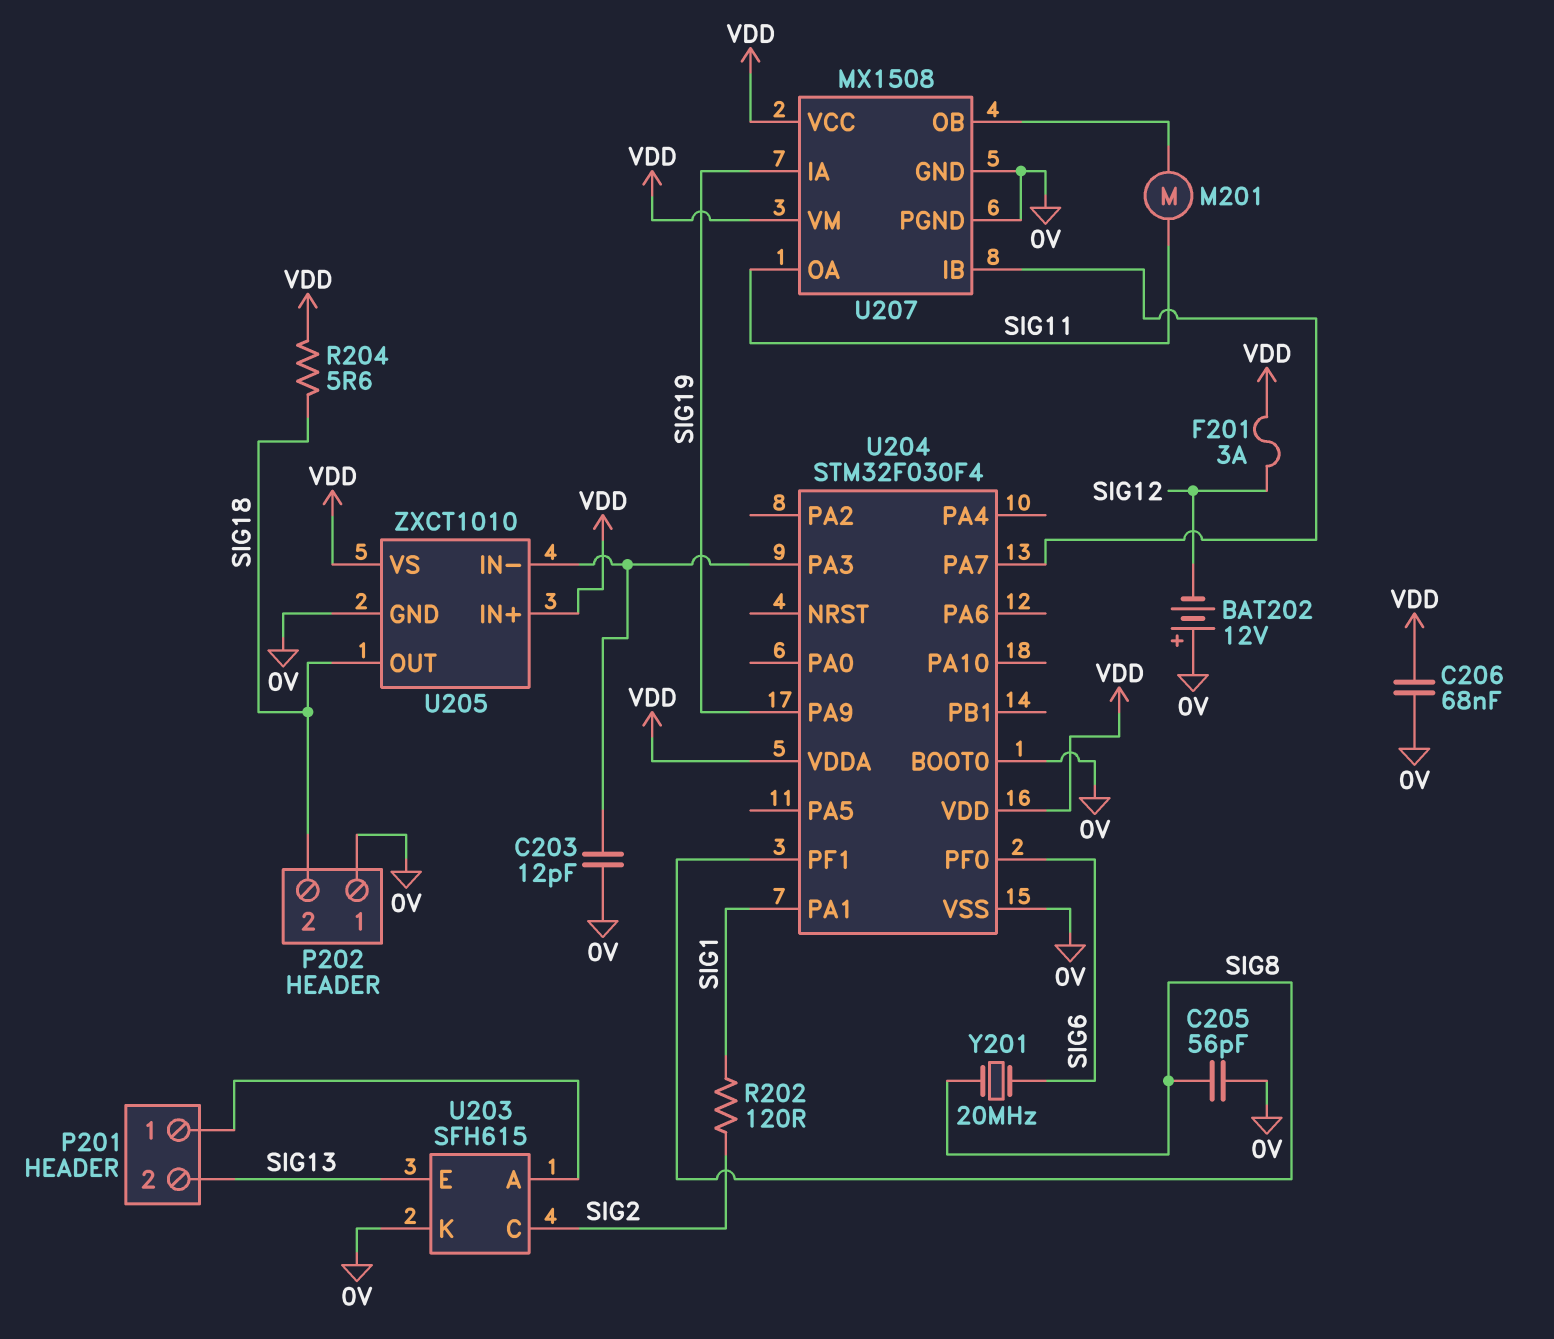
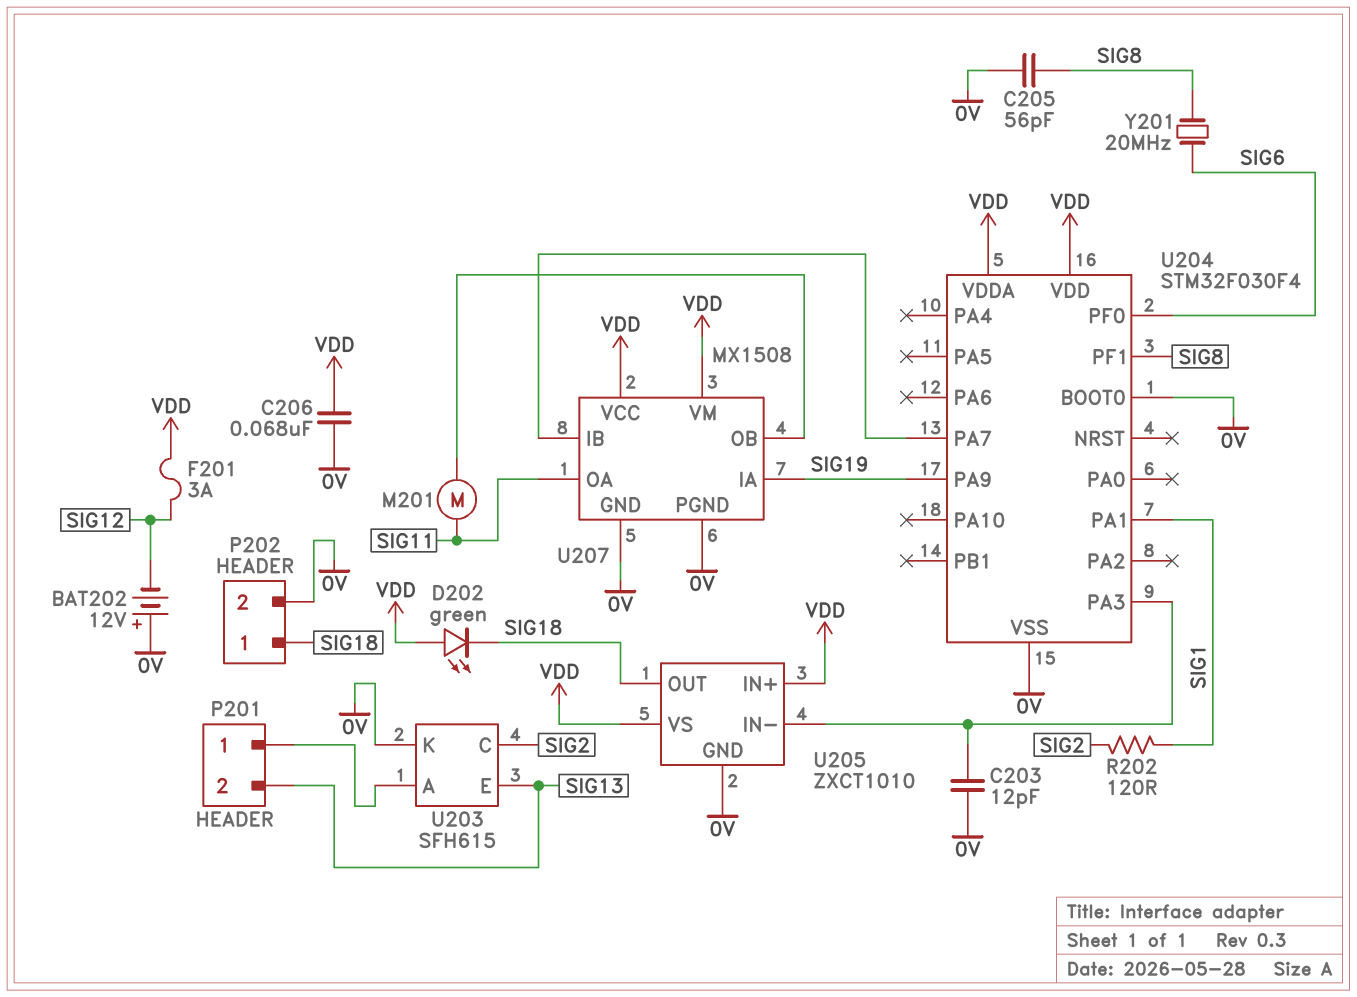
D202: none -> LED green (A VDD, K SIG18)
P202 pin 1: 0V -> SIG18
P202 pin 2: SIG18 -> 0V
R204: 5.6 (SIG18, VDD) -> none

